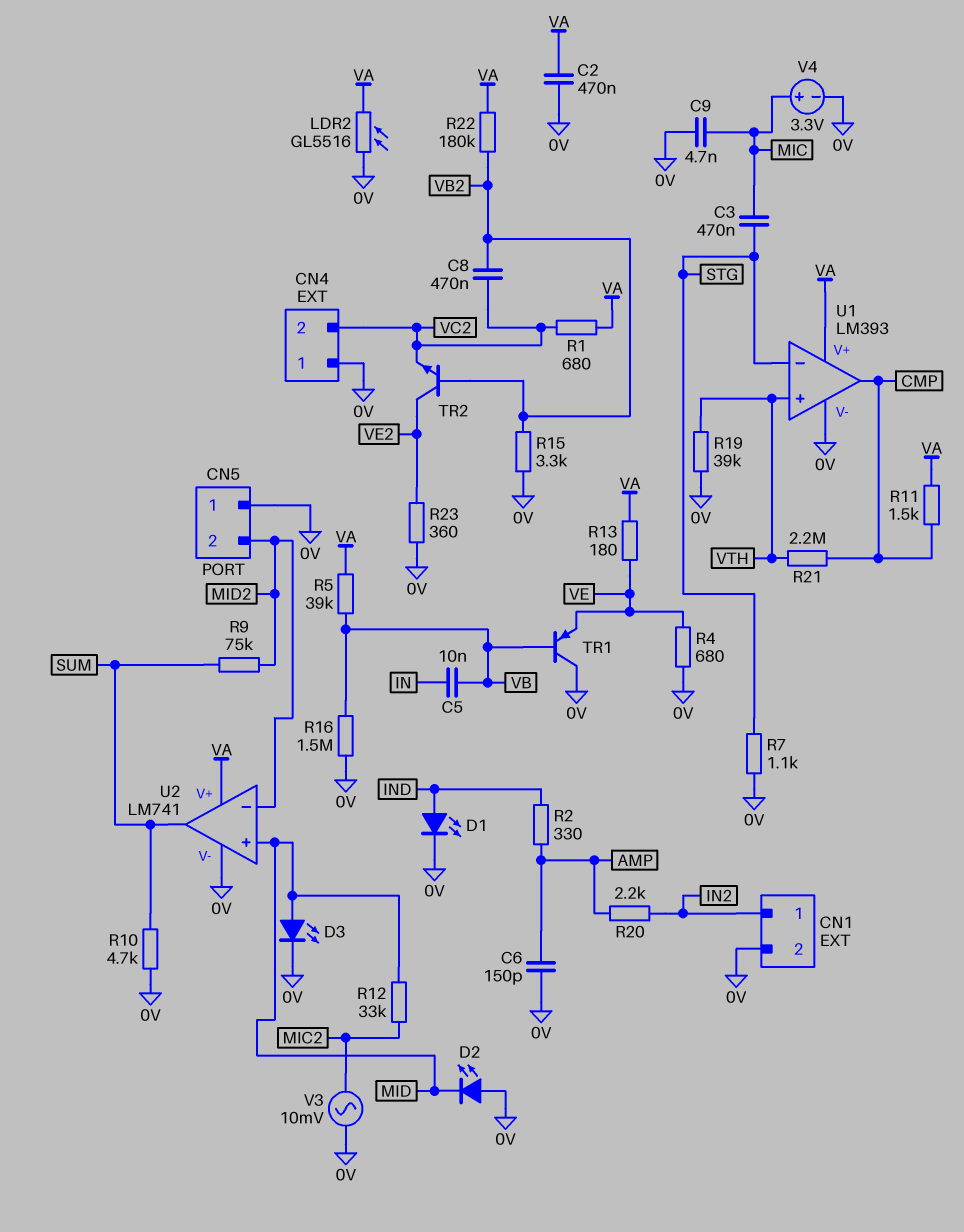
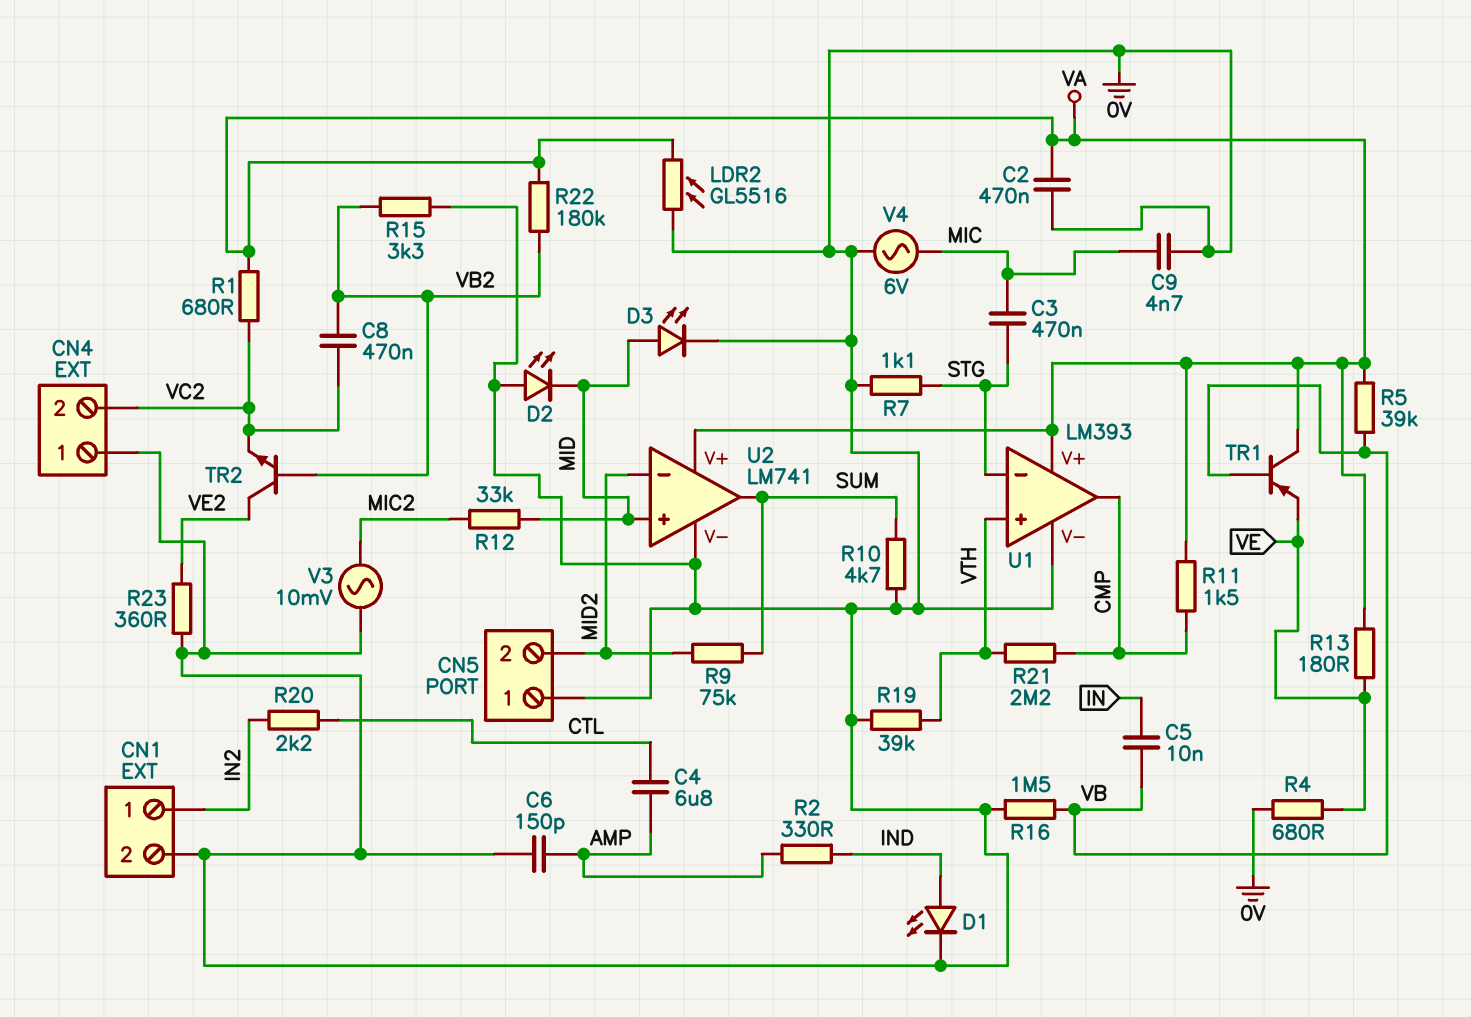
C4: none -> 6.8uF (AMP, CTL)
R20: 2.2k (AMP, IN2) -> 2.2k (CTL, IN2)
TR1: PNP (B VB, C 0V, E VE) -> PNP (B VB, C VA, E VE)
V4: 3.3V (plus MIC, minus 0V) -> AC 6V (0V, MIC)

